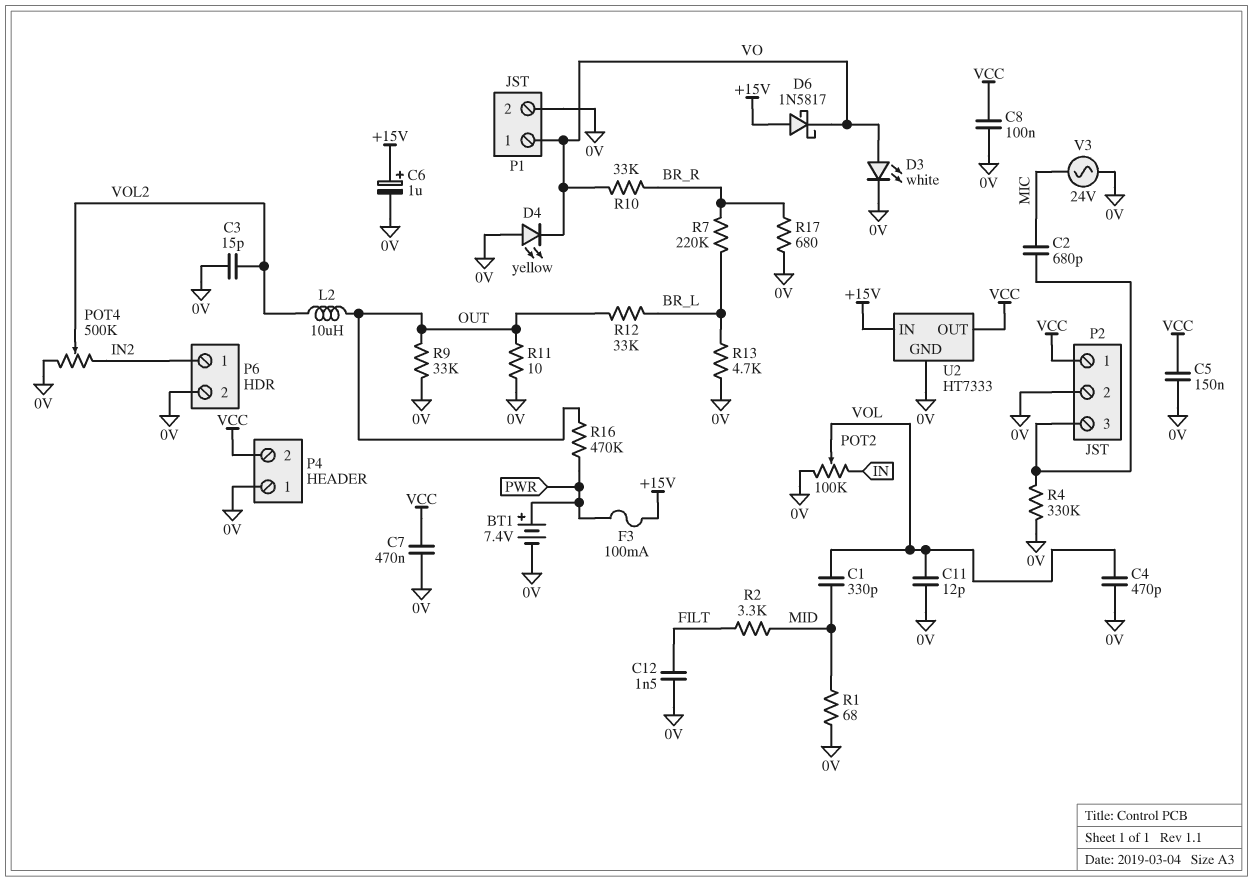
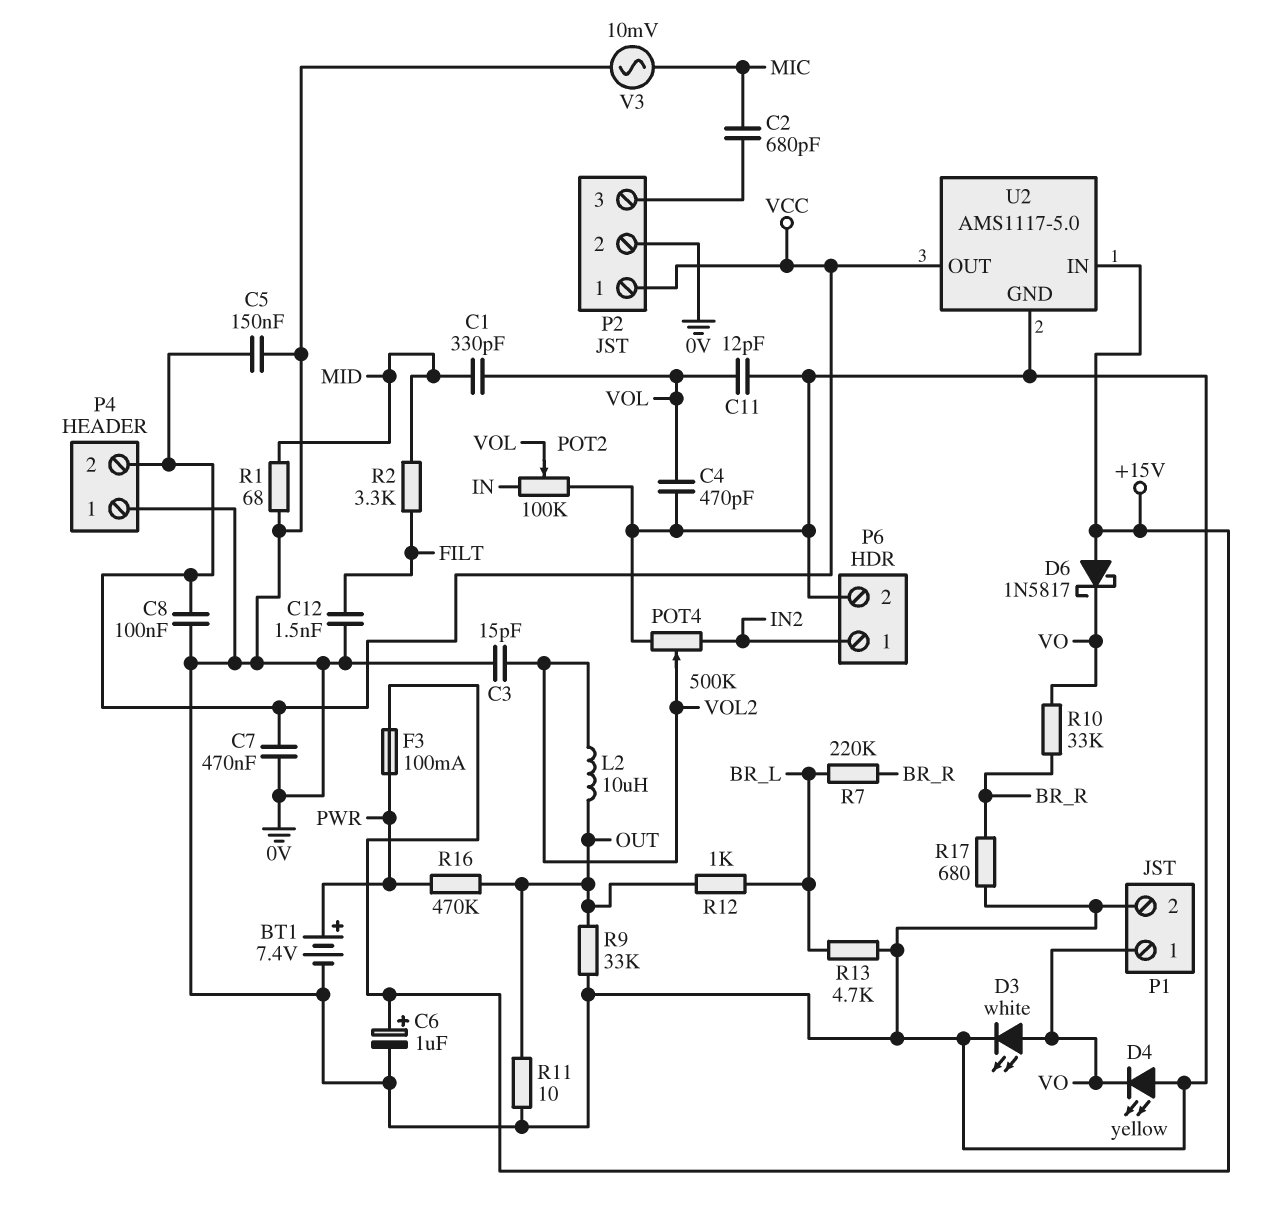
R4: 330k (0V, P2/3) -> none
R12: 33k (BR_L, OUT) -> 1k (BR_L, OUT)
U2: HT7333 -> AMS1117-5.0
V3: AC 24V (0V, MIC) -> AC 10mV (0V, MIC)

